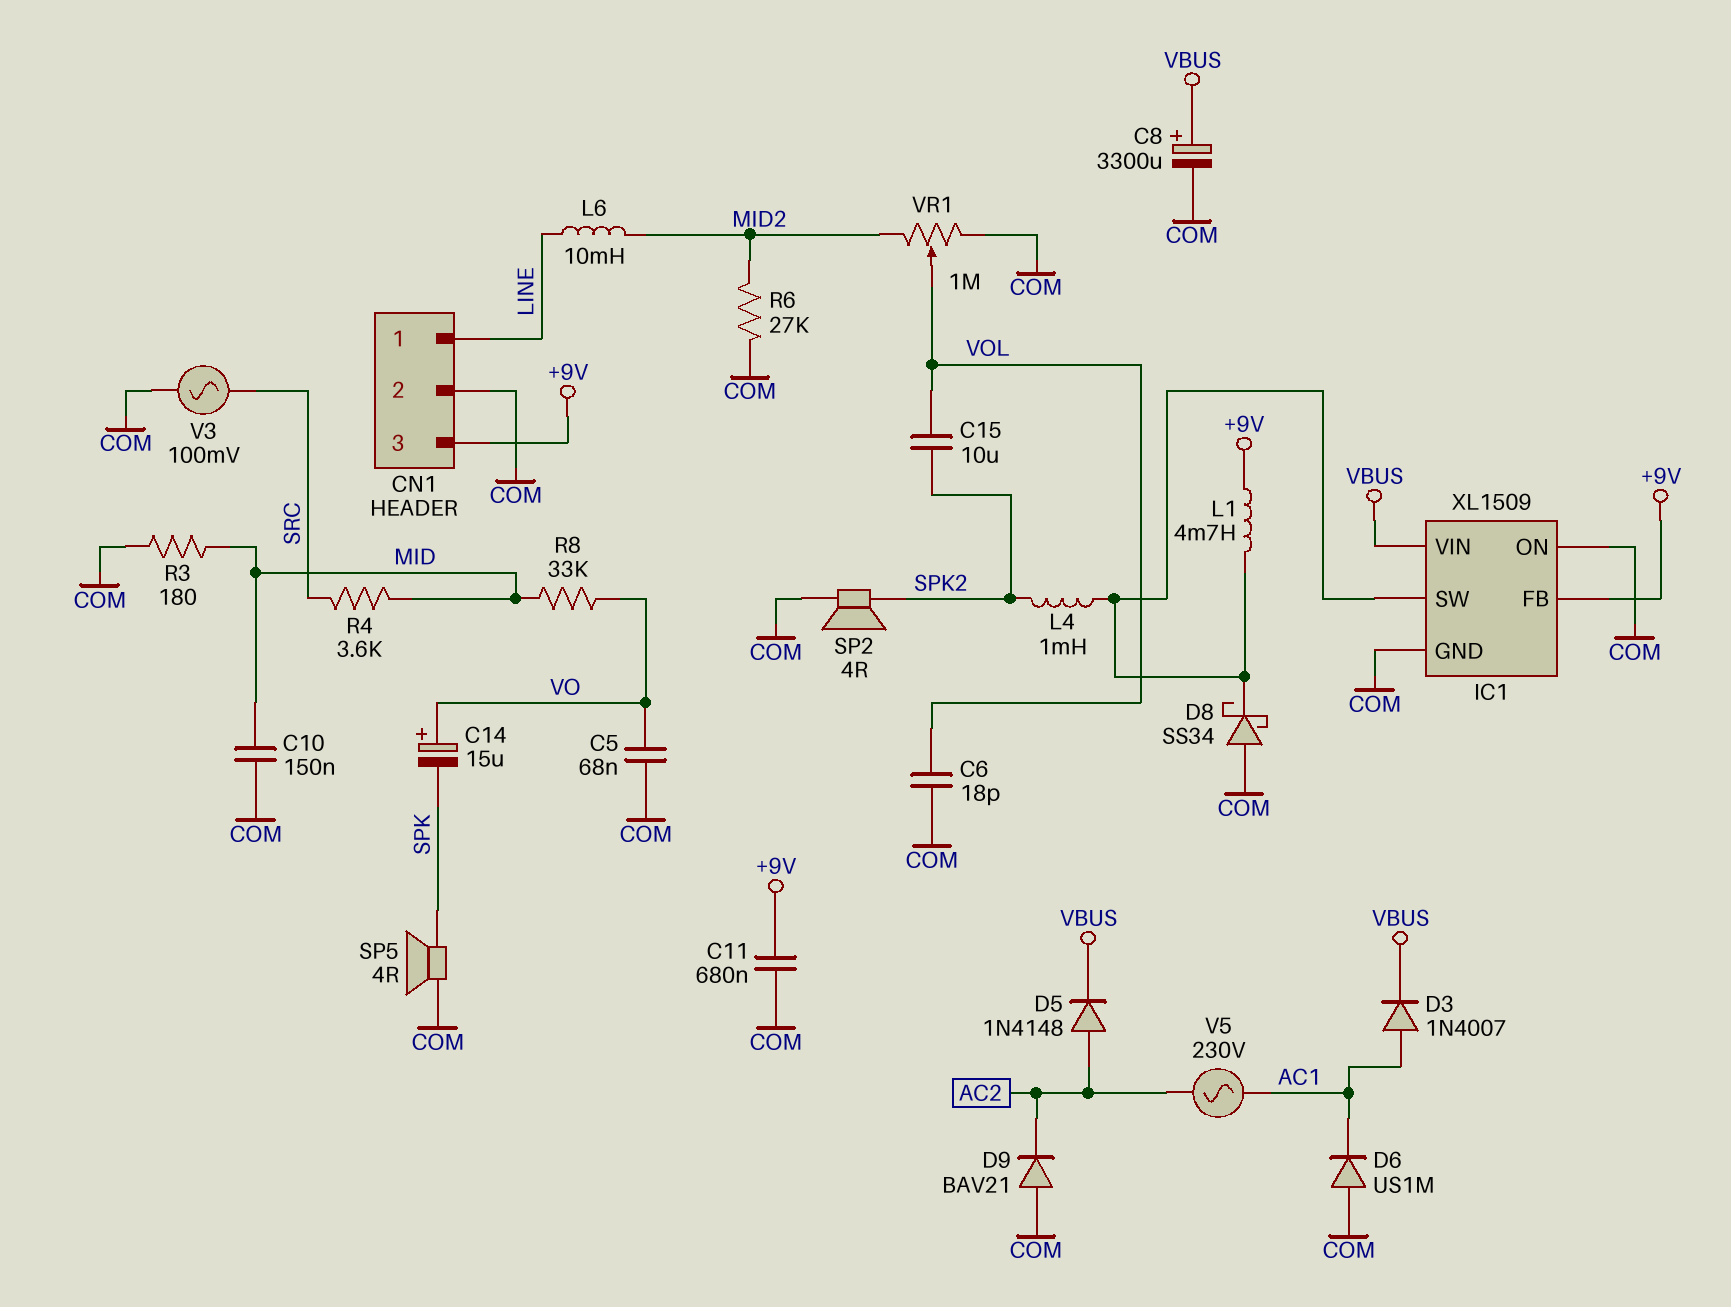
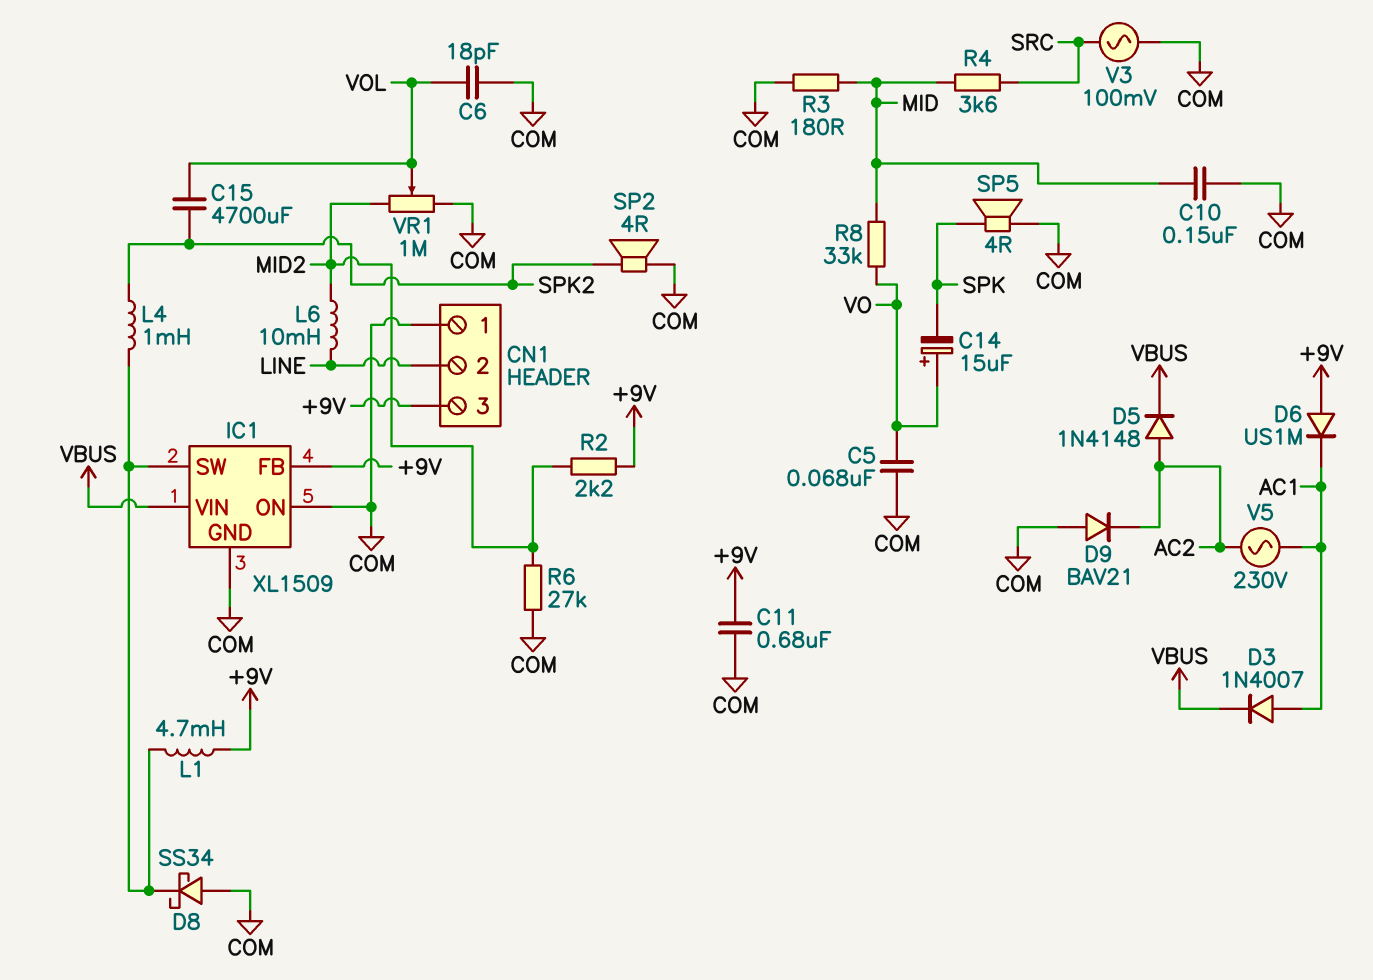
C8: 3300uF (plus VBUS, minus COM) -> none
C15: 10uF (SPK2, VOL) -> 4700uF (SPK2, VOL)
CN1 pin 1: LINE -> COM
CN1 pin 2: COM -> LINE
D6: diode US1M (A COM, K AC1) -> diode US1M (A +9V, K AC1)
R2: none -> 2.2k (+9V, MID2)

